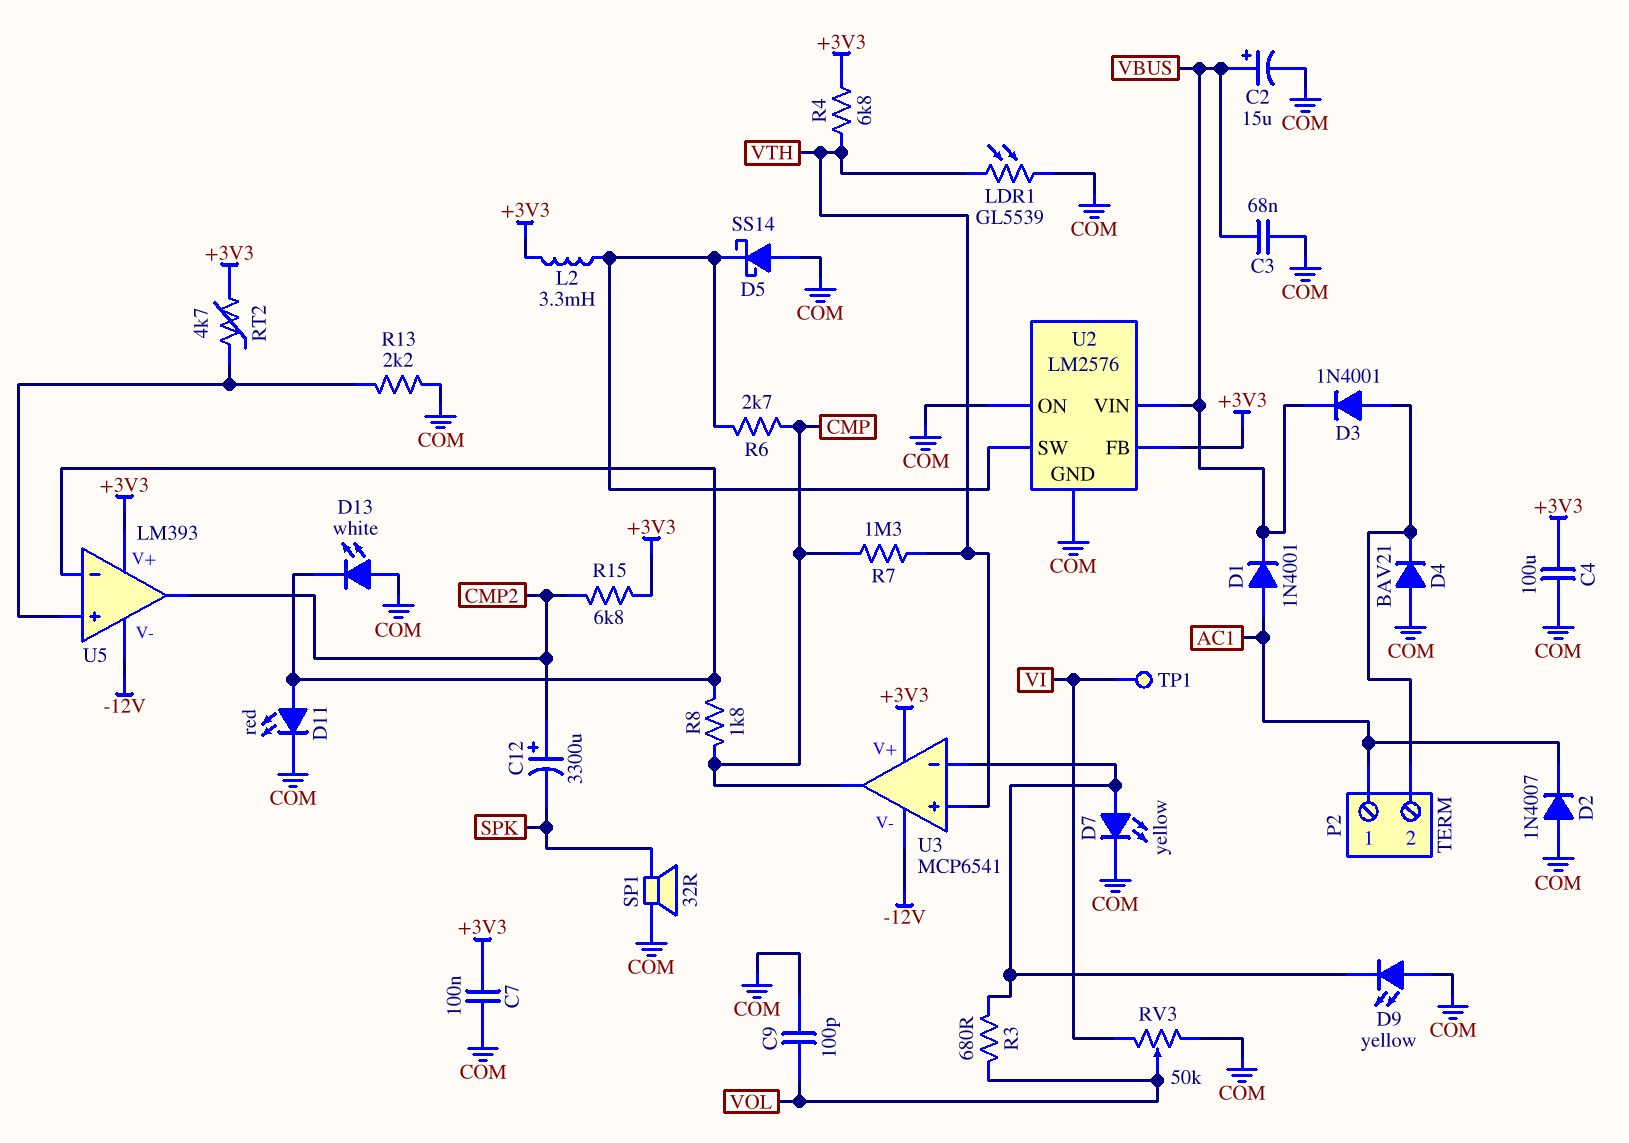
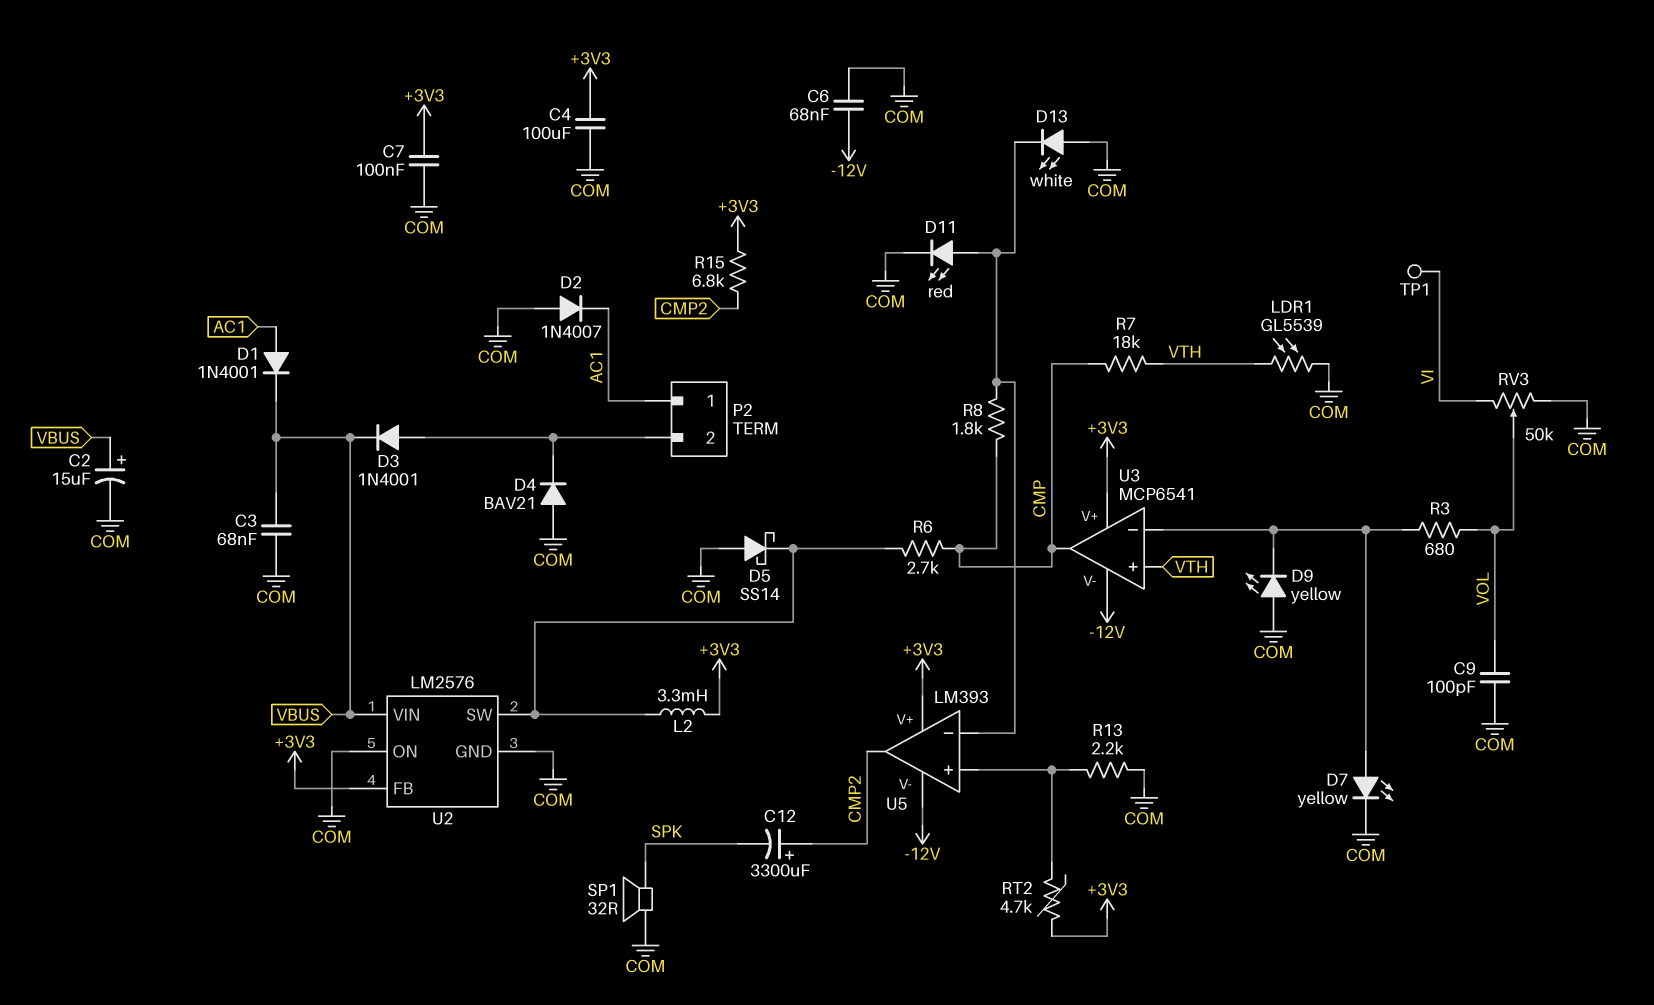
C6: none -> 68nF (-12V, COM)
R4: 6.8k (+3V3, VTH) -> none
R7: 1.3M (CMP, VTH) -> 18k (CMP, VTH)

